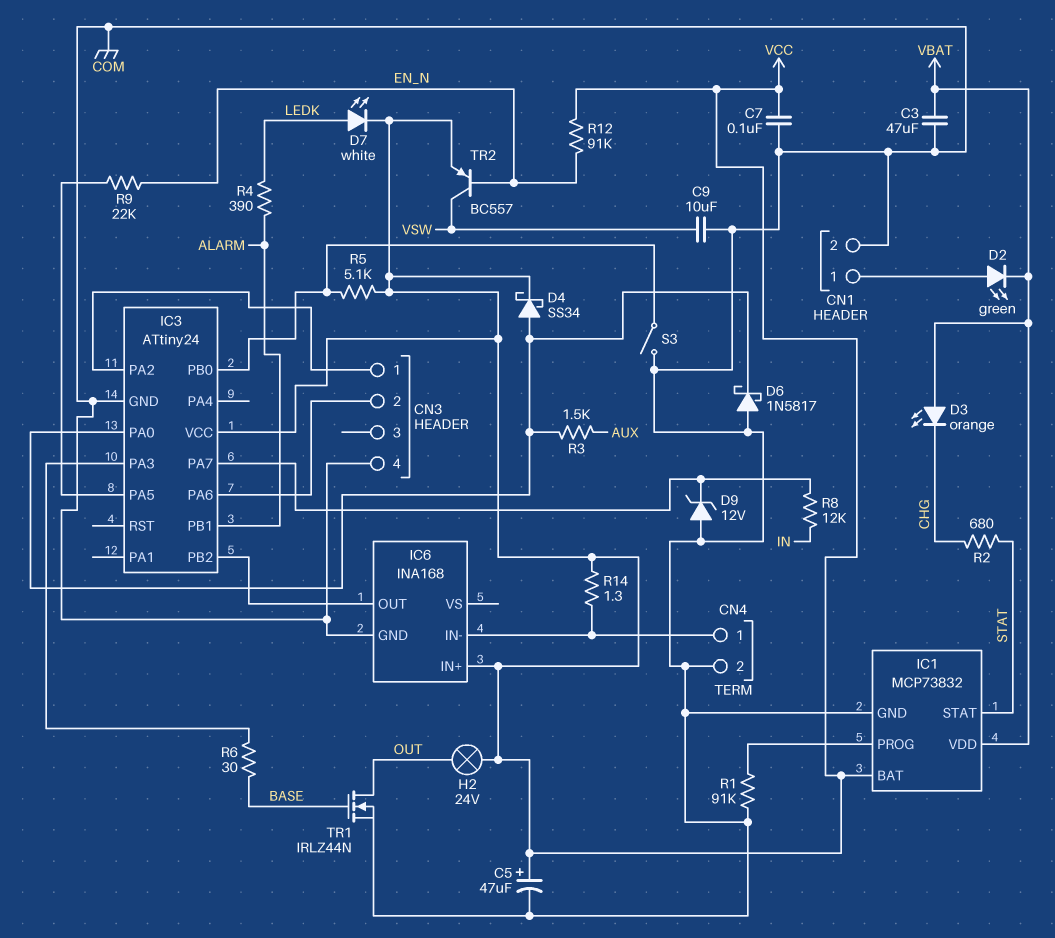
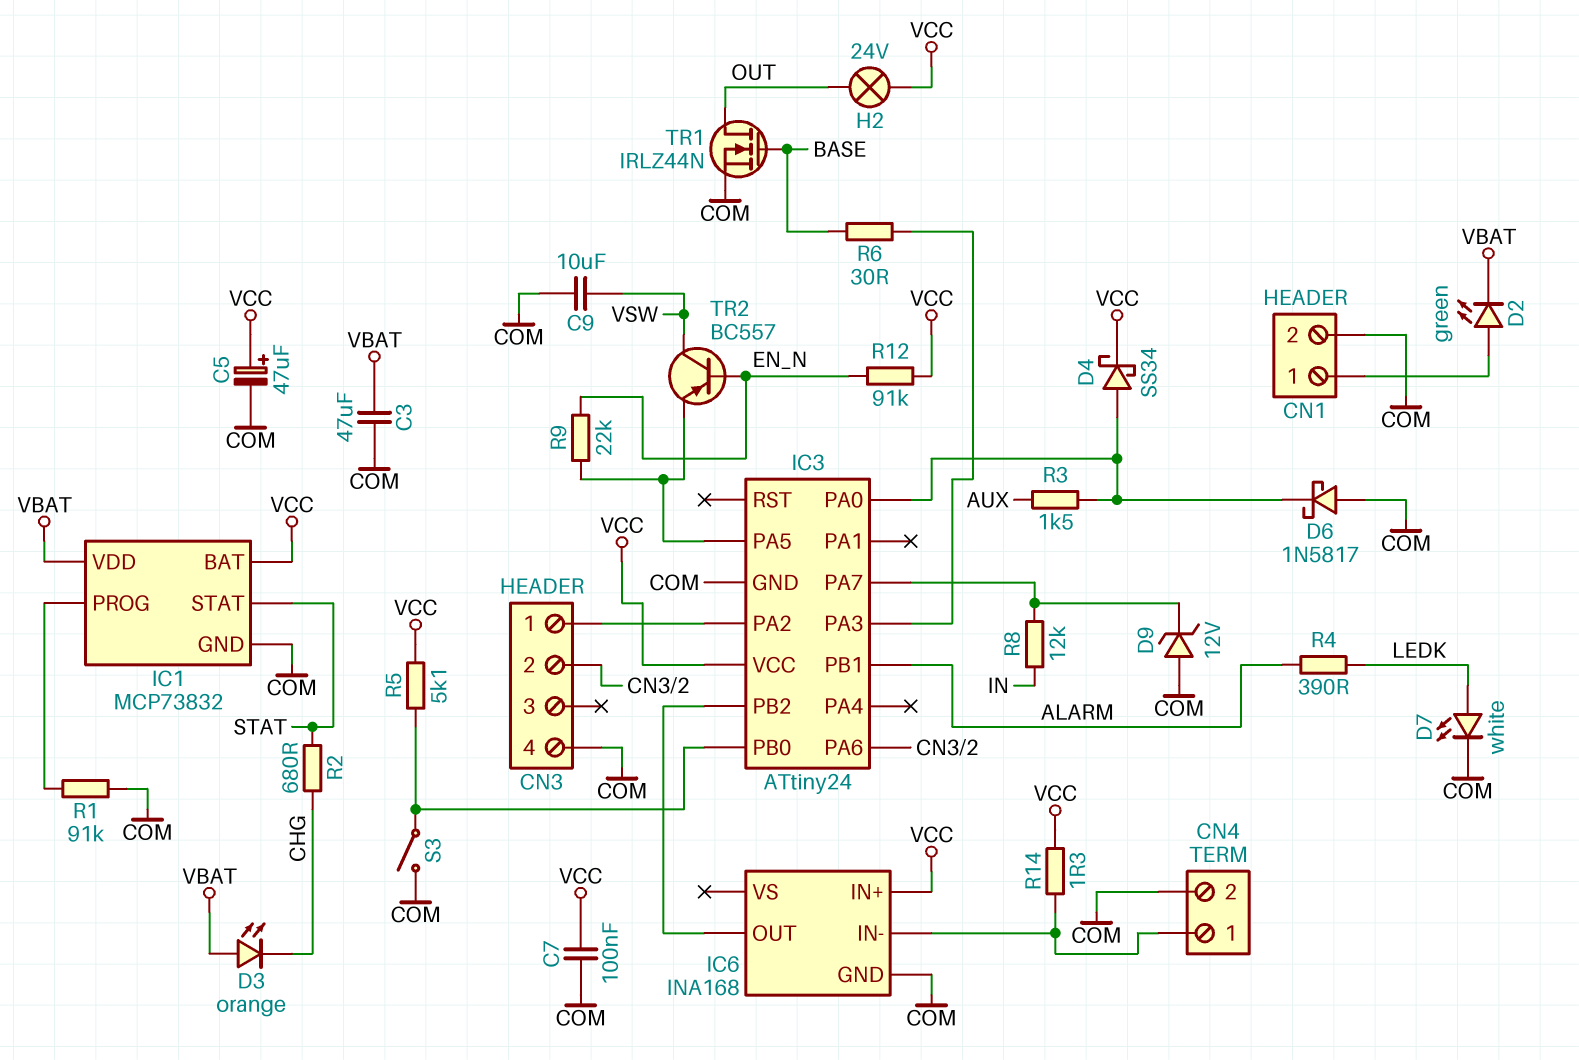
D7: LED white (A LEDK, K VCC) -> LED white (A LEDK, K COM)
TR2: PNP BC557 (B EN_N, C VSW, E VCC) -> PNP BC557 (B EN_N, C VSW, E IC3/PA5)

